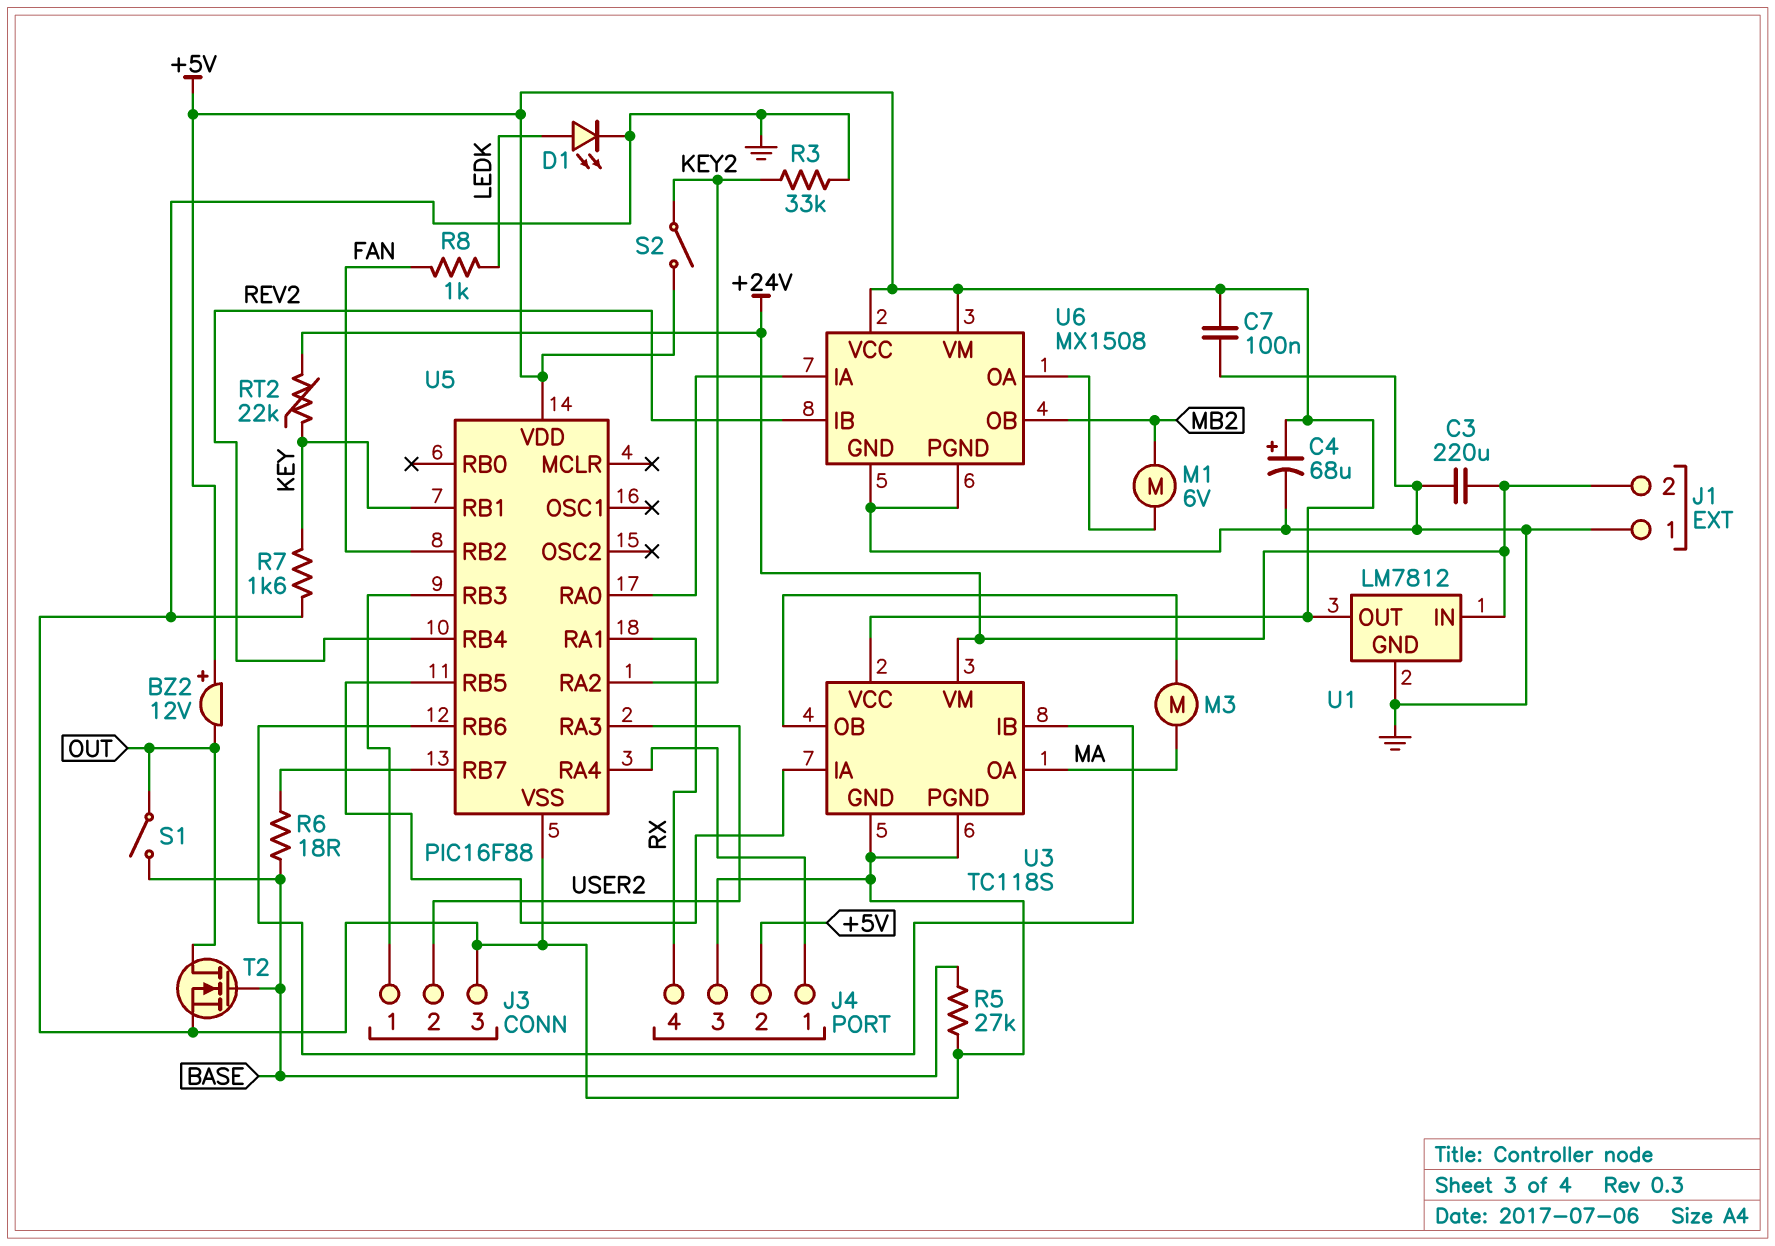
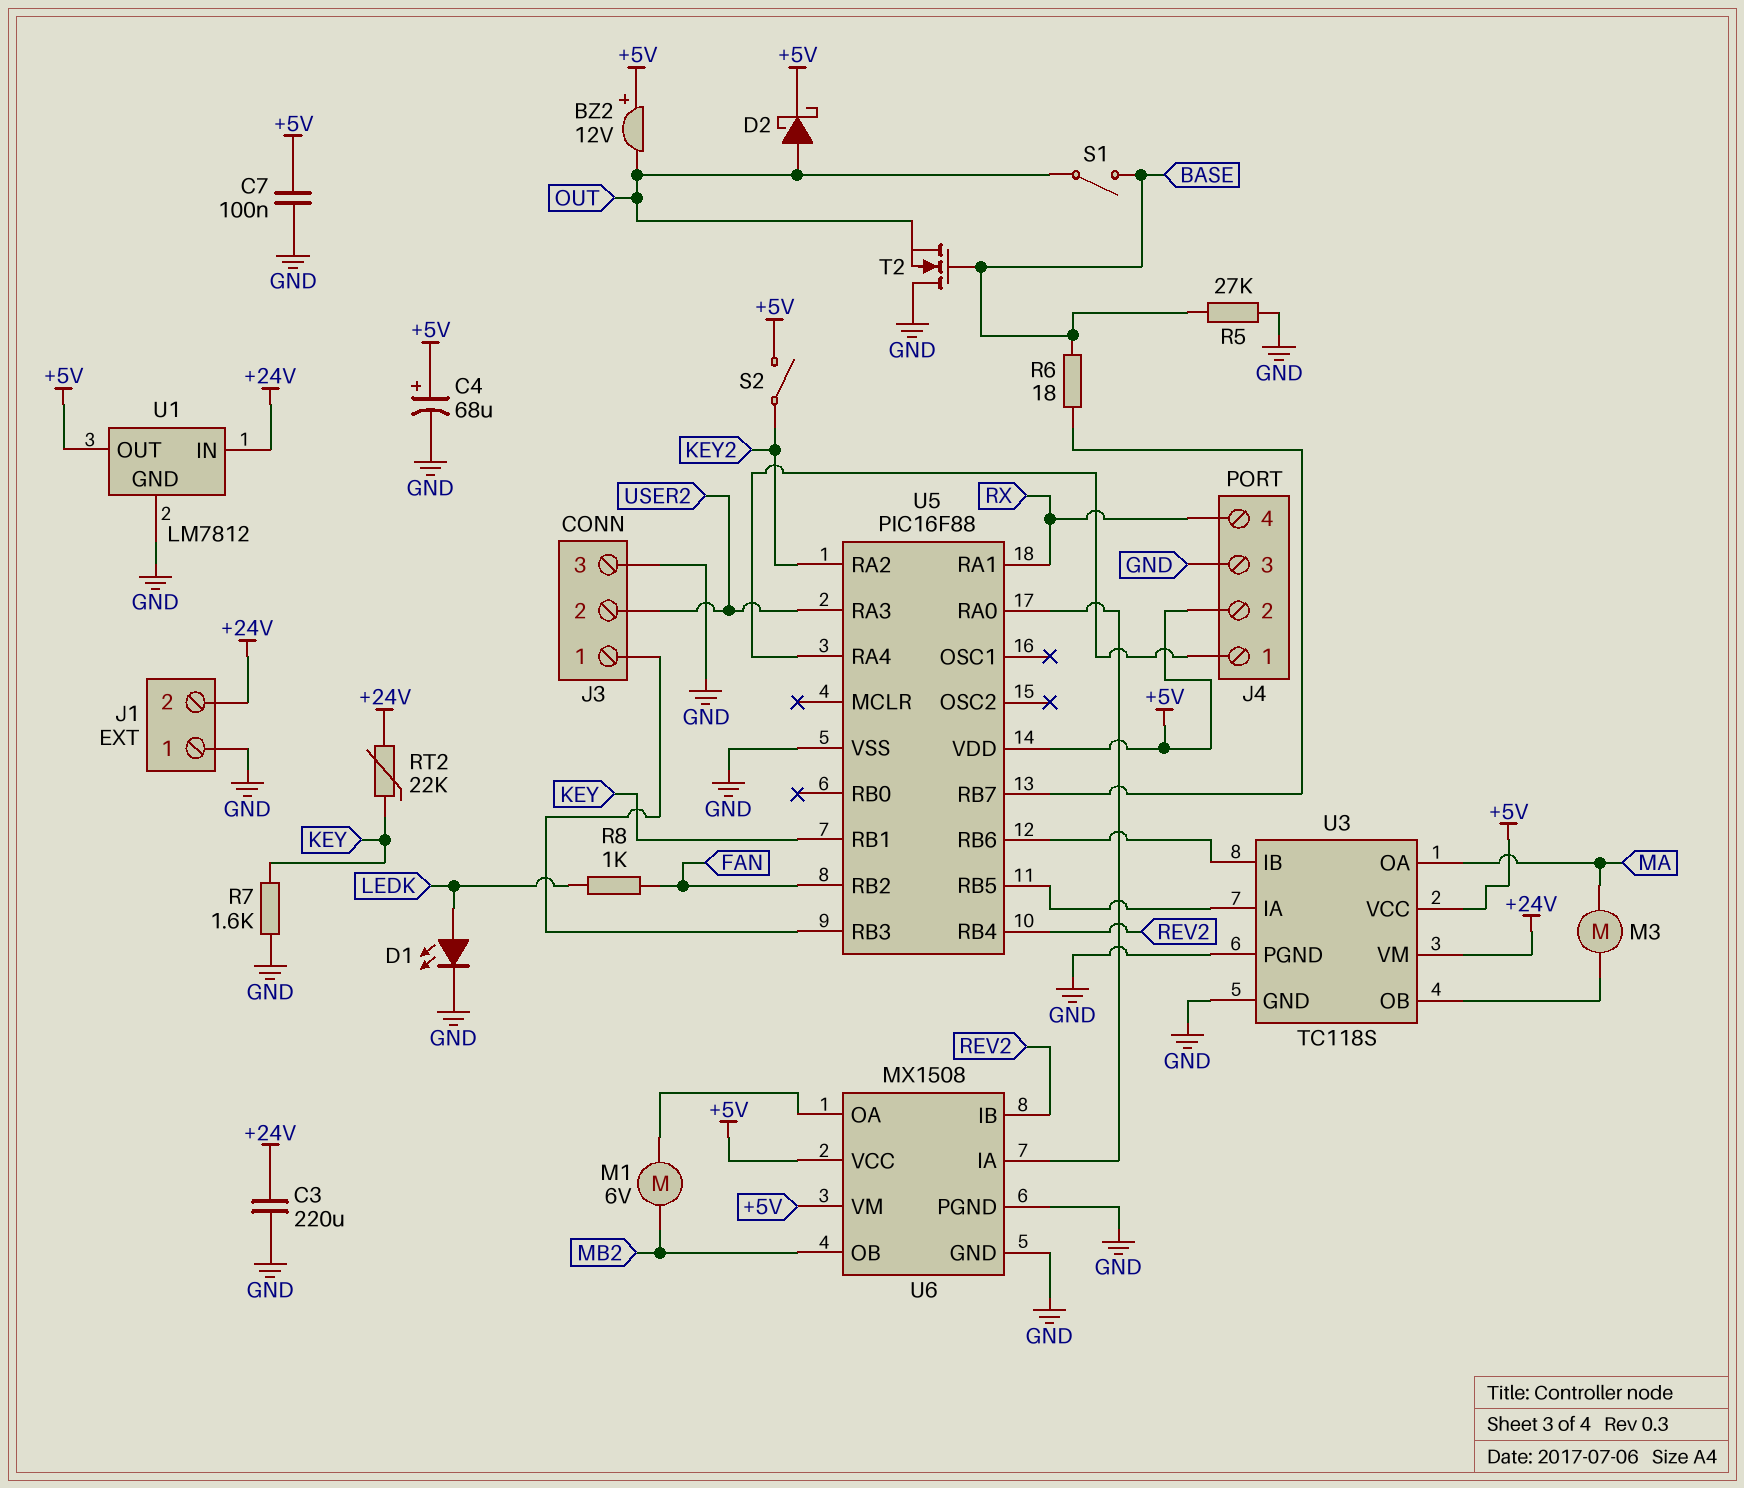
D2: none -> schottky (A OUT, K +5V)
R3: 33k (GND, KEY2) -> none
T2: NMOS (G BASE, D OUT, S GND) -> NMOS (G BASE, D GND, S OUT)

